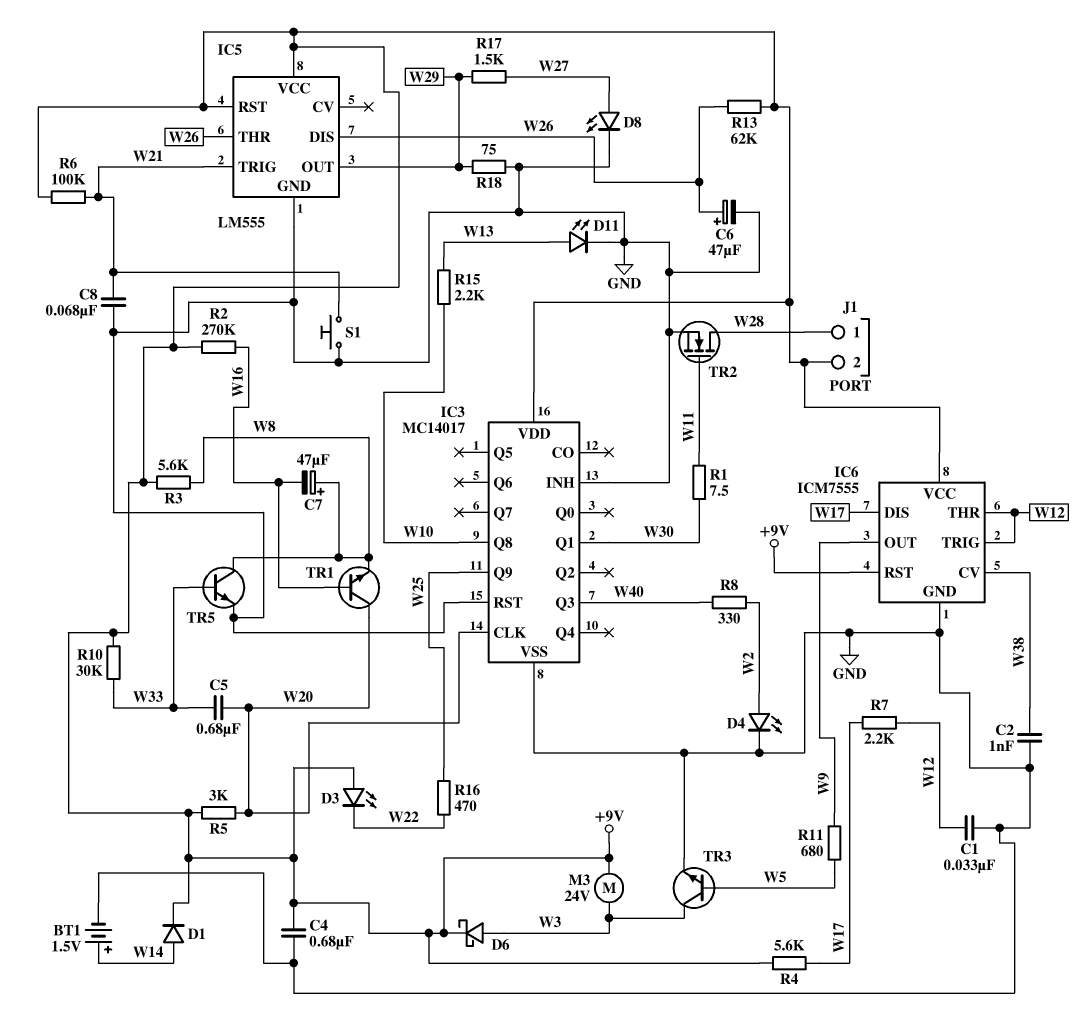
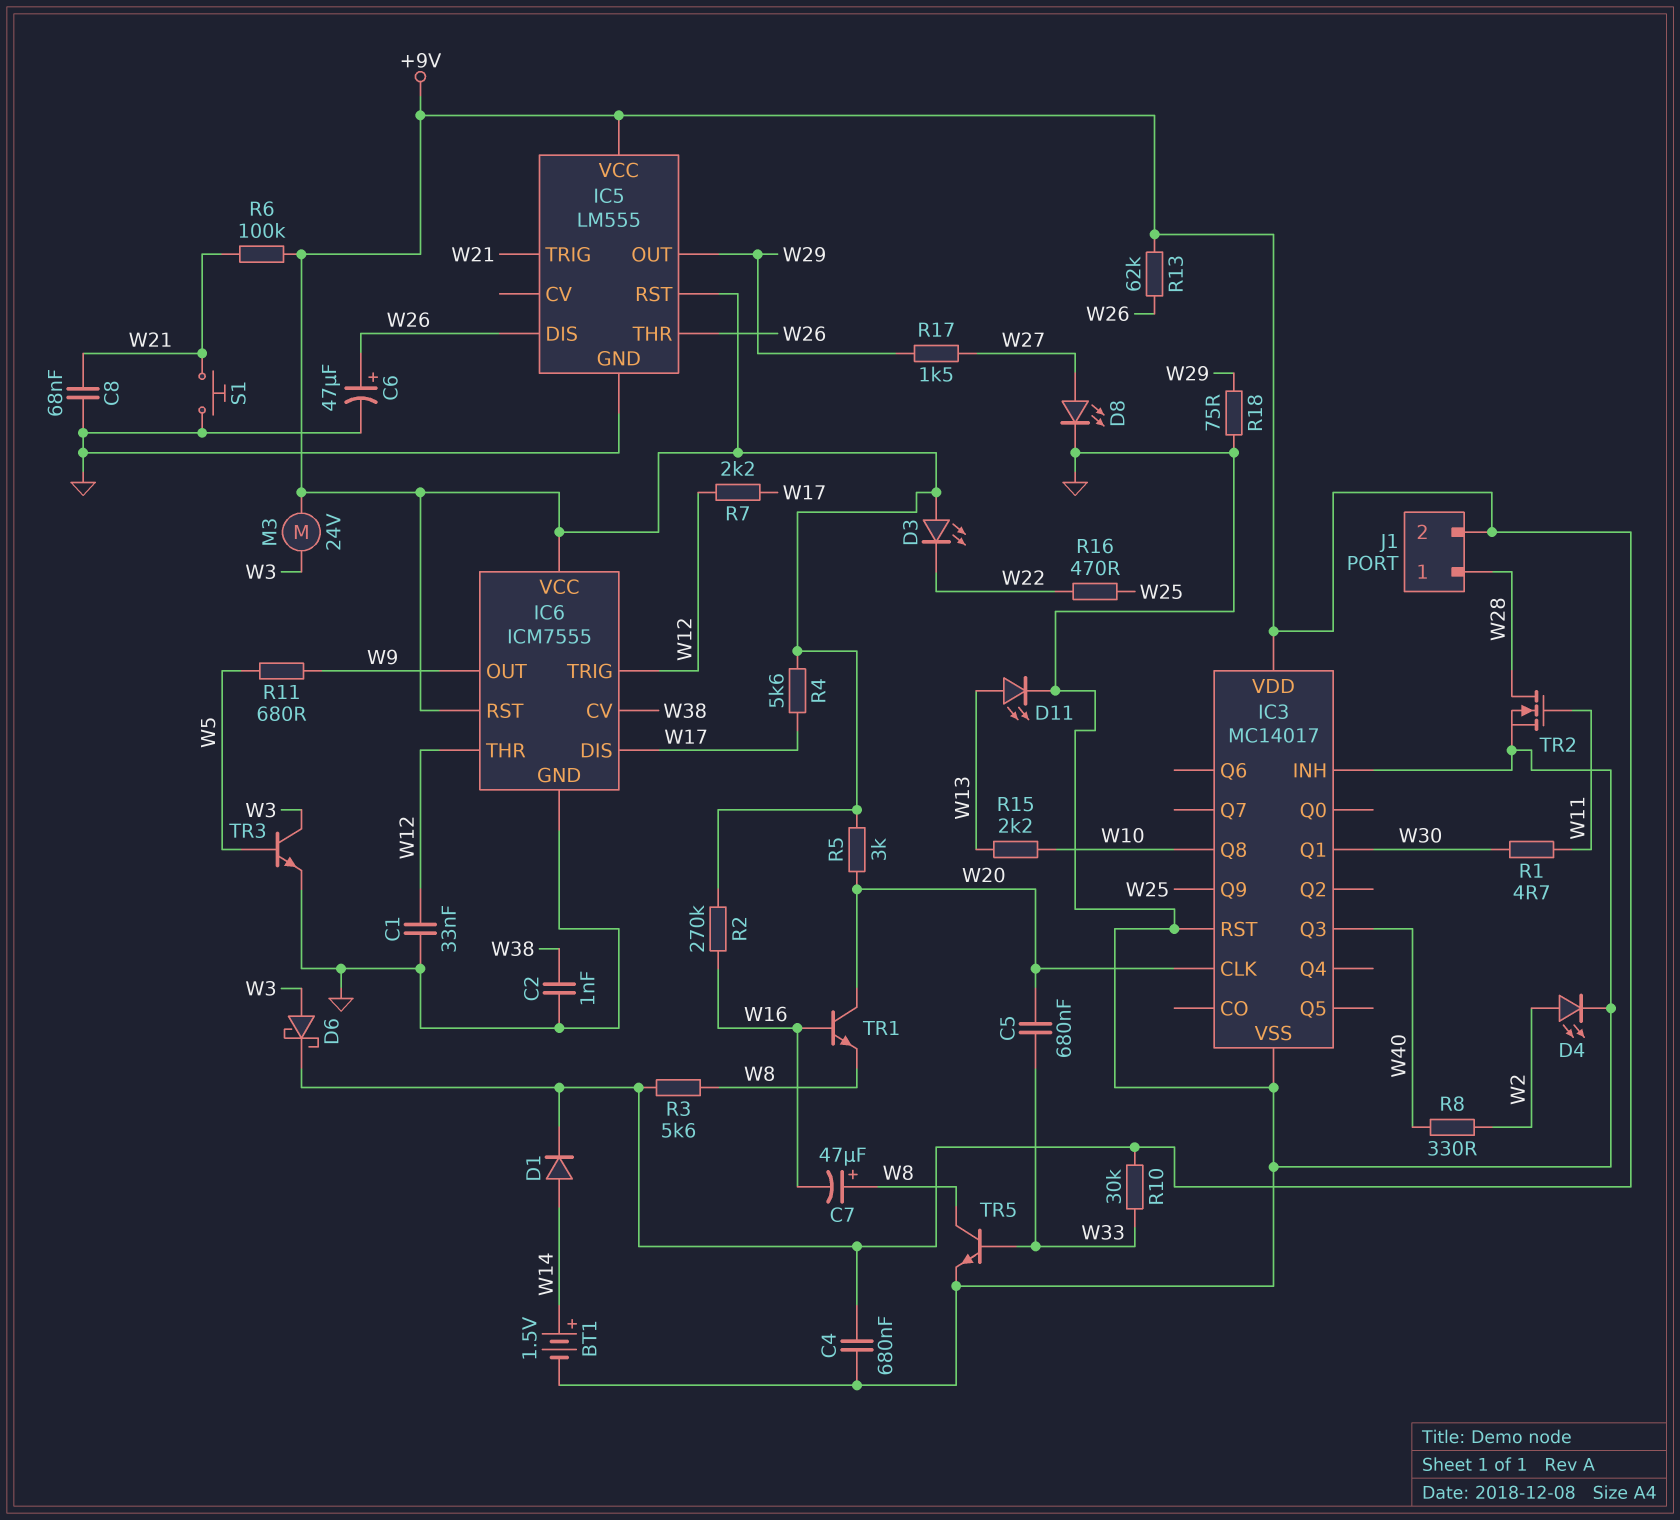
R1: 7.5 (W11, W30) -> 4.7 (W11, W30)

